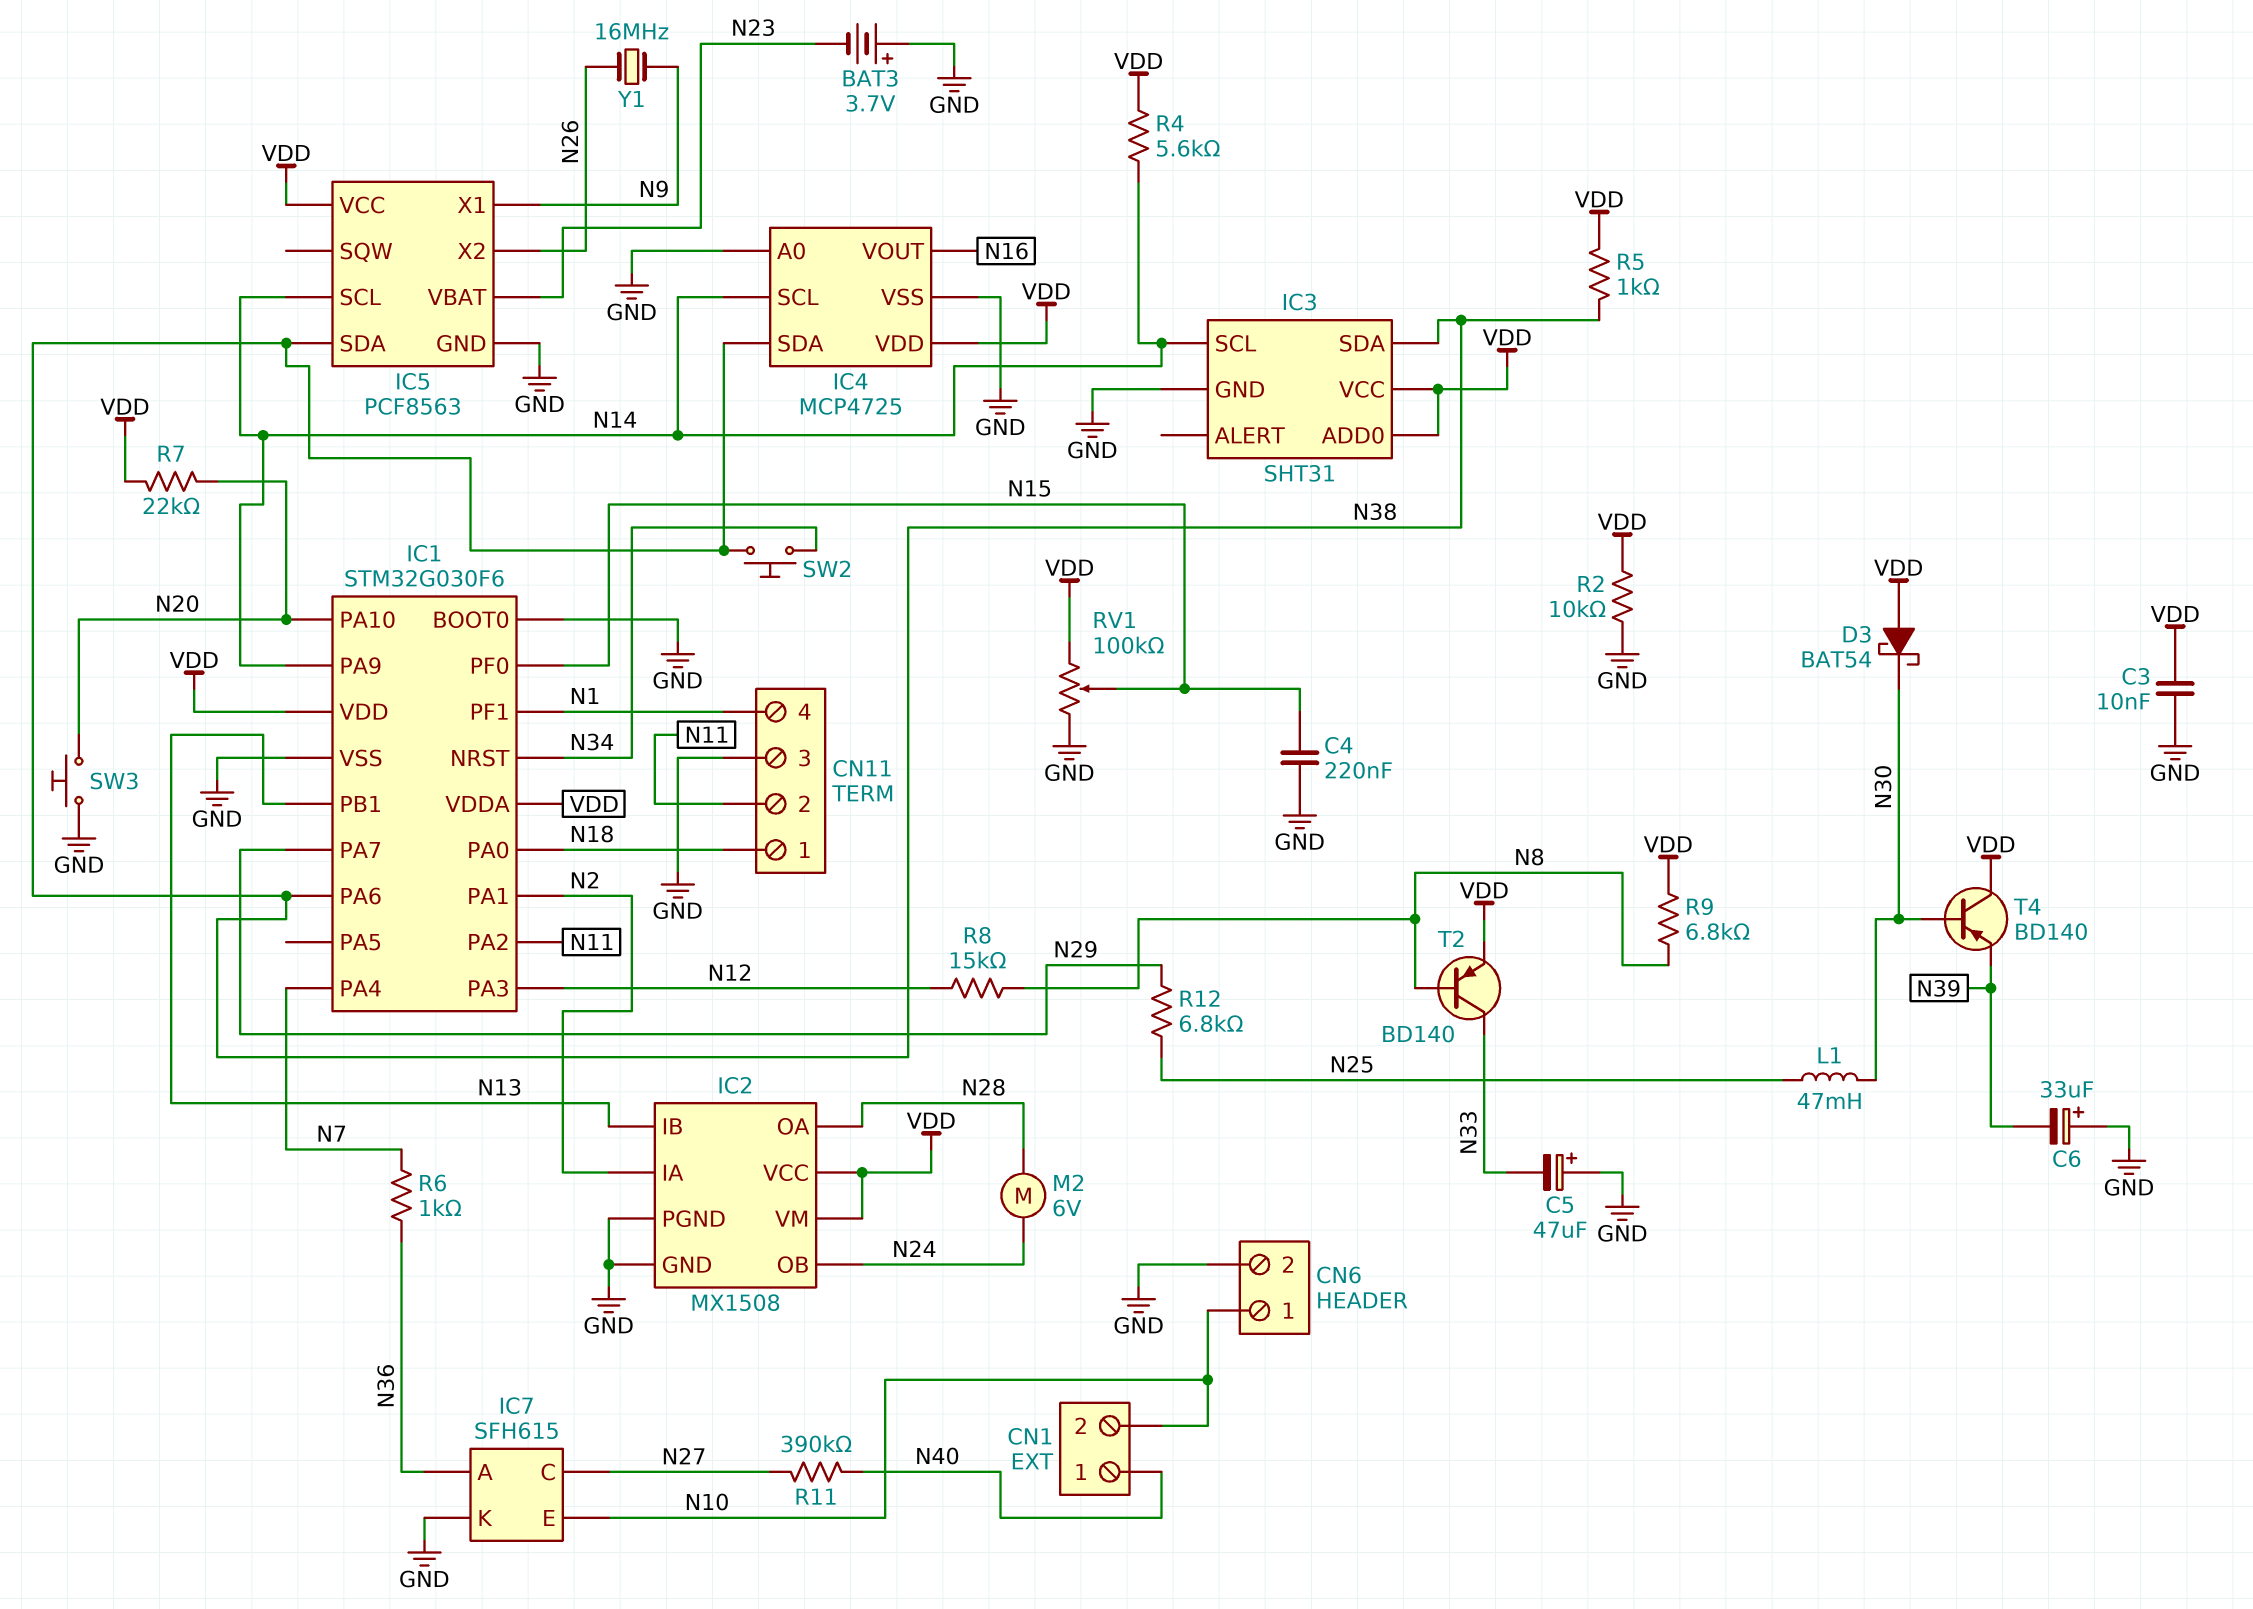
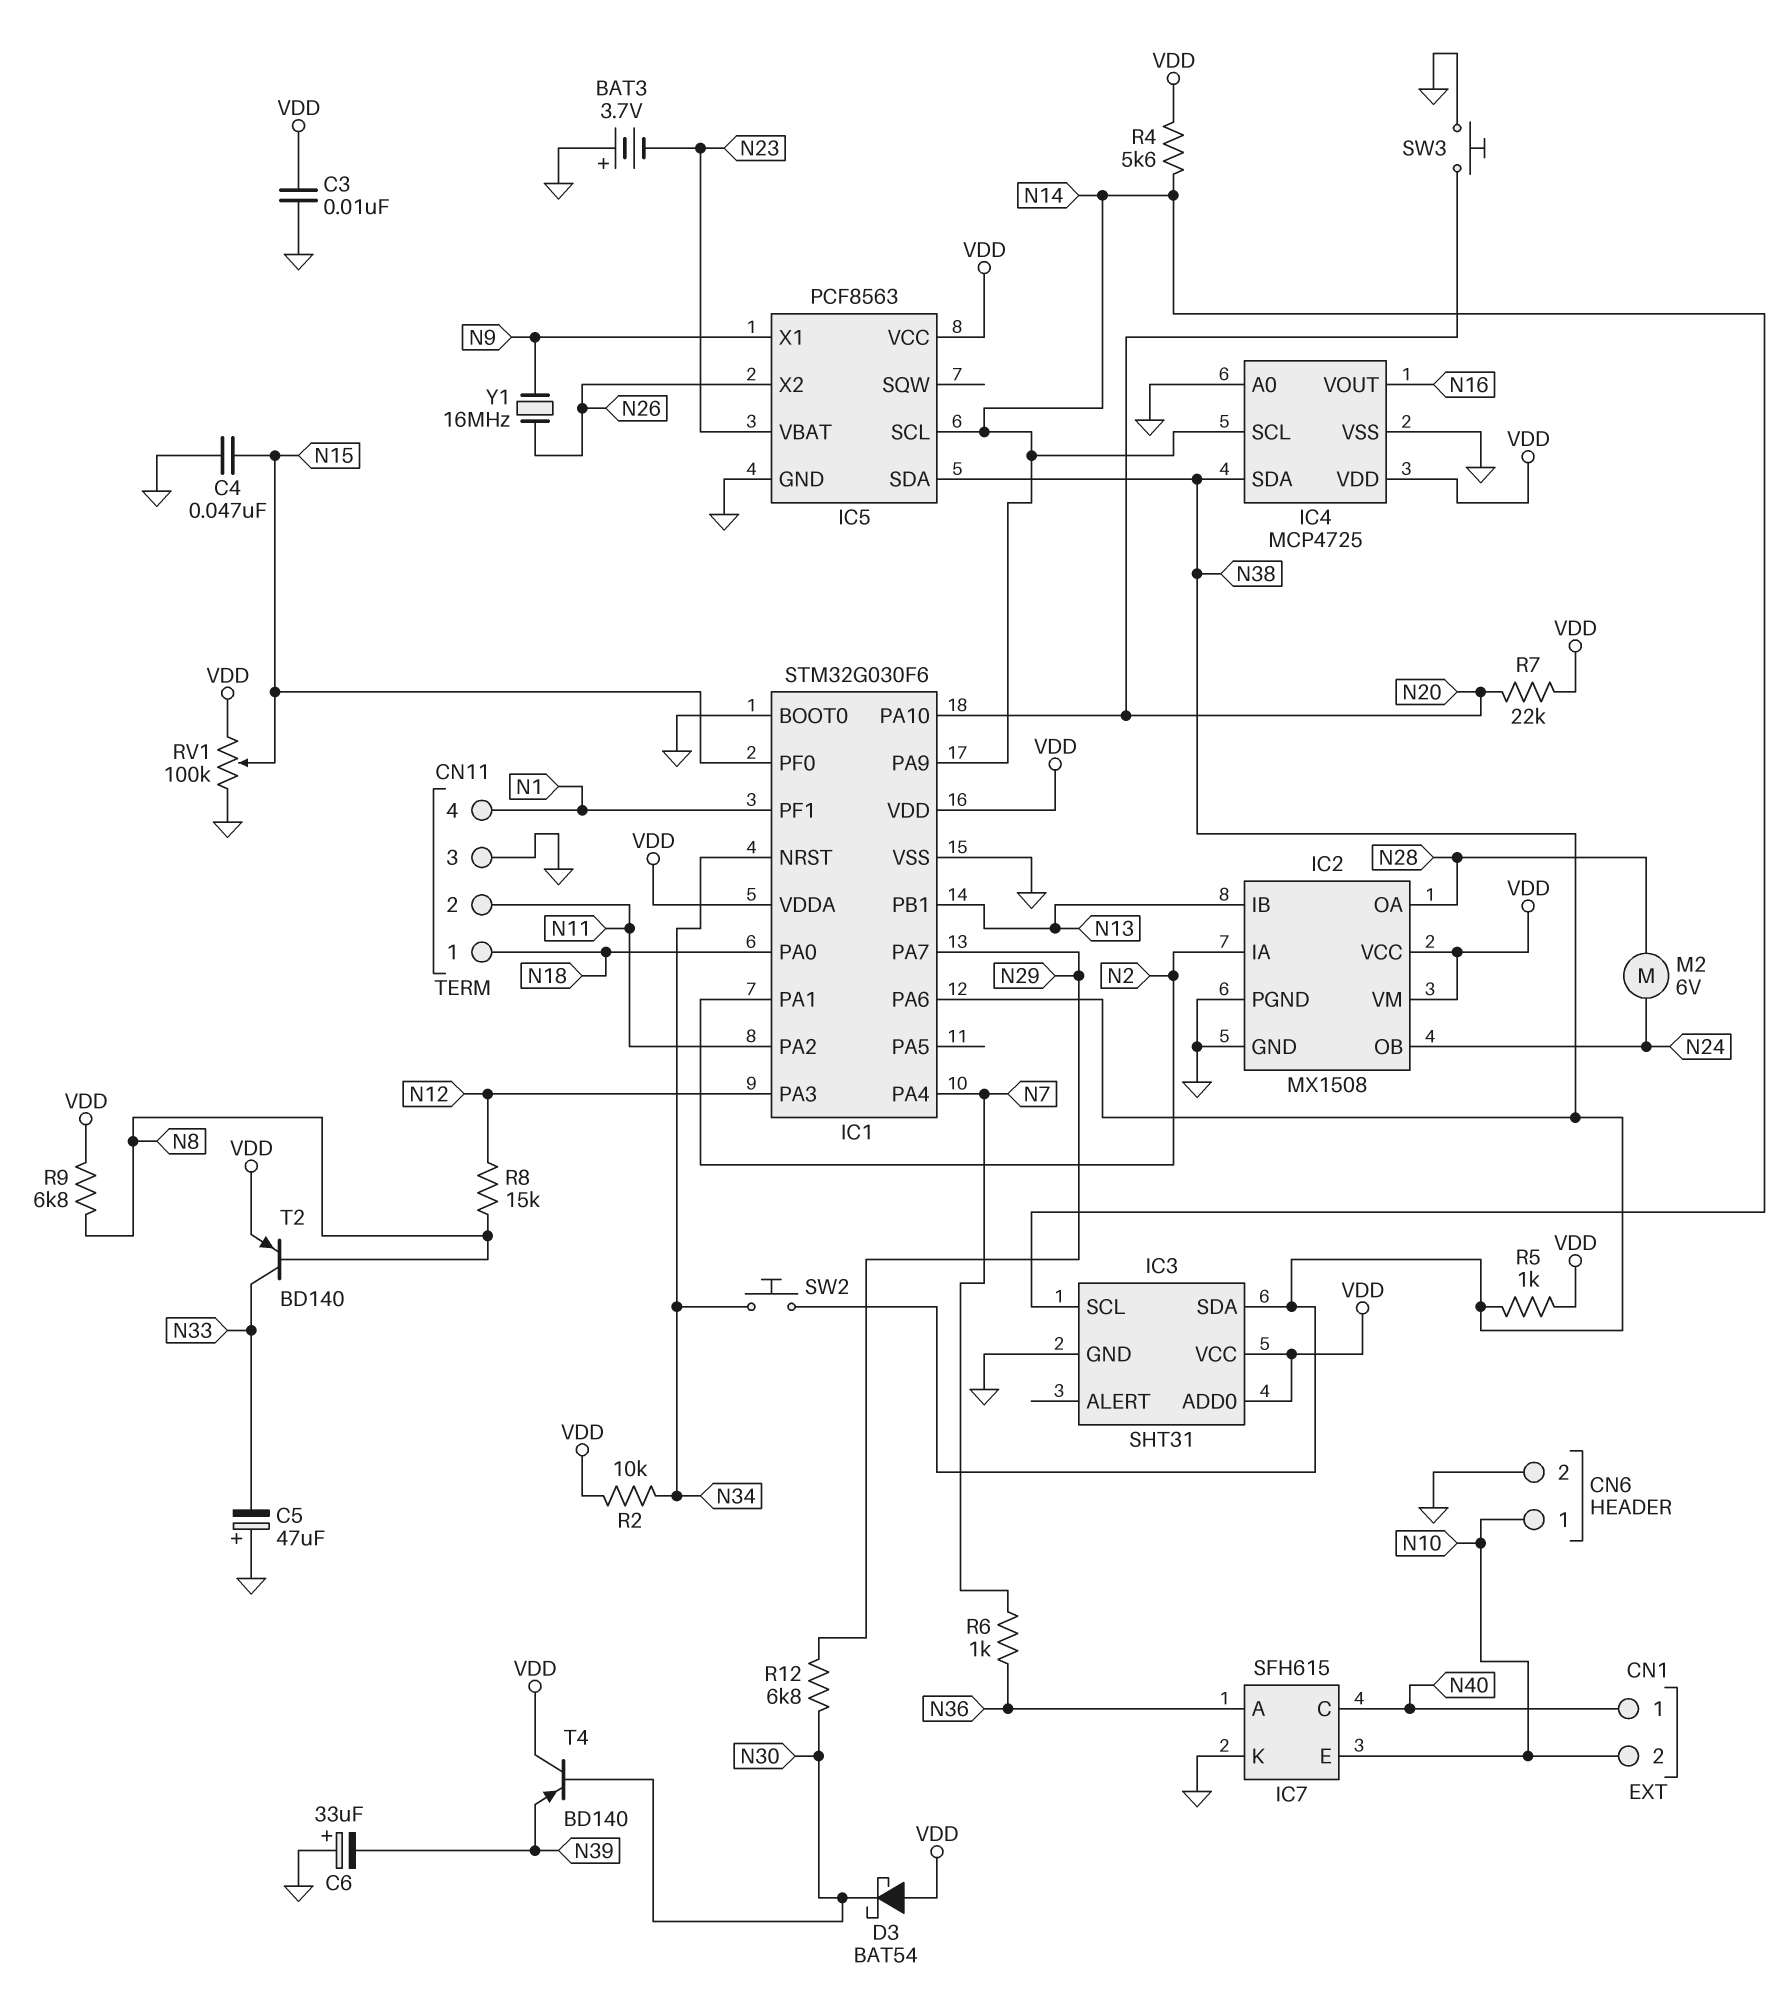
C4: 220nF (GND, N15) -> 47nF (GND, N15)
IC7 pin C: N27 -> N40
L1: 47mH (N25, N30) -> none
R2: 10k (GND, VDD) -> 10k (N34, VDD)
R11: 390k (N27, N40) -> none
R12: 6.8k (N25, N29) -> 6.8k (N29, N30)

